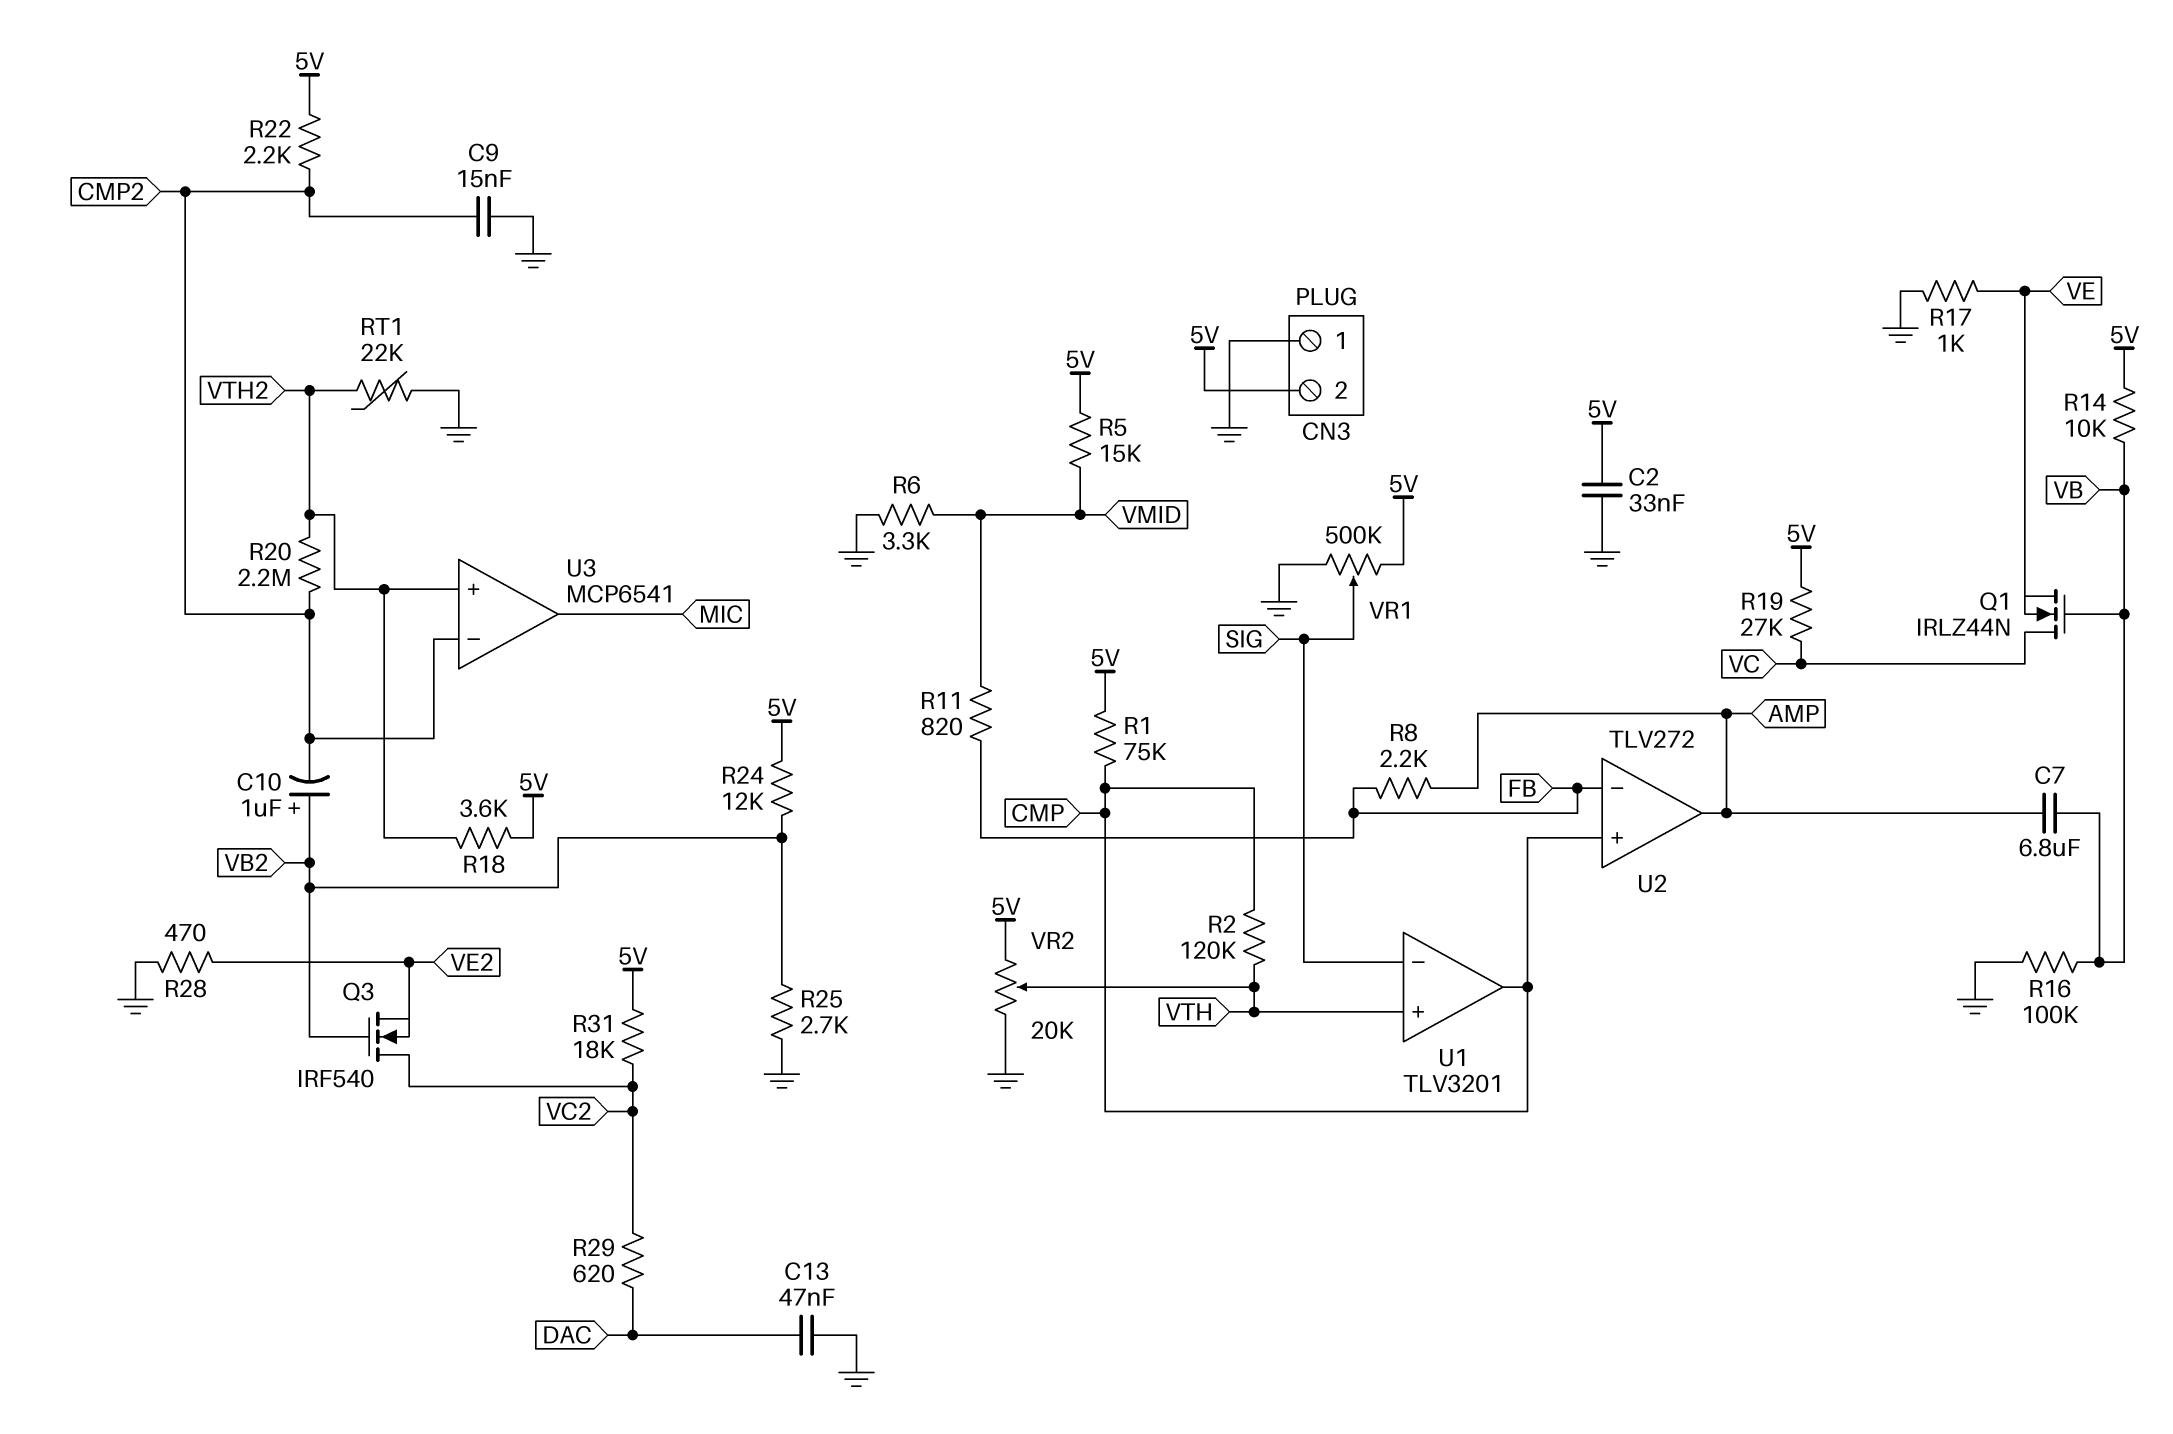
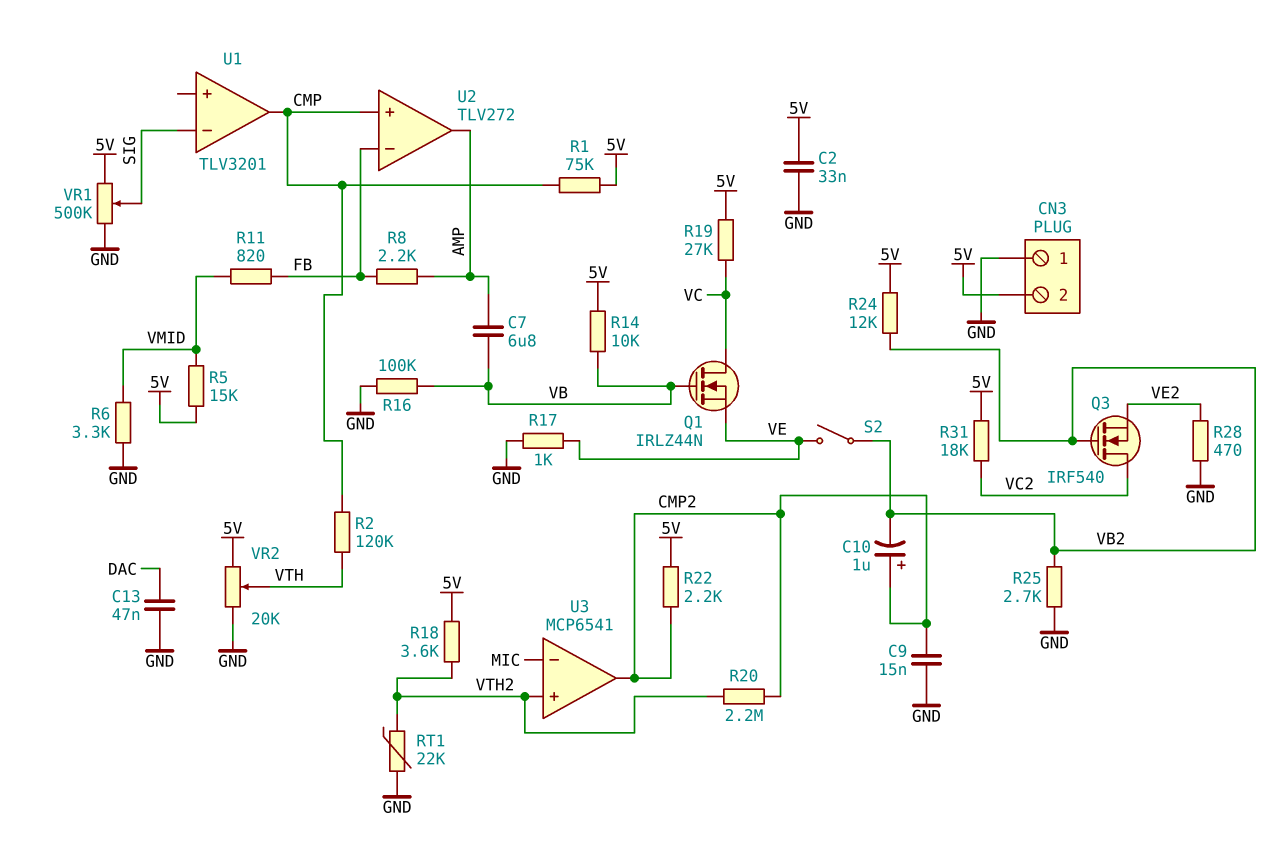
C10: 1uF (plus VB2, minus CMP2) -> 1uF (plus CMP2, minus VB2)
R29: 620 (DAC, VC2) -> none
S2: none -> switch (VB2, VE)
U1 pin in+: VTH -> none
U3 pin in-: CMP2 -> MIC
U3 pin out: MIC -> CMP2

